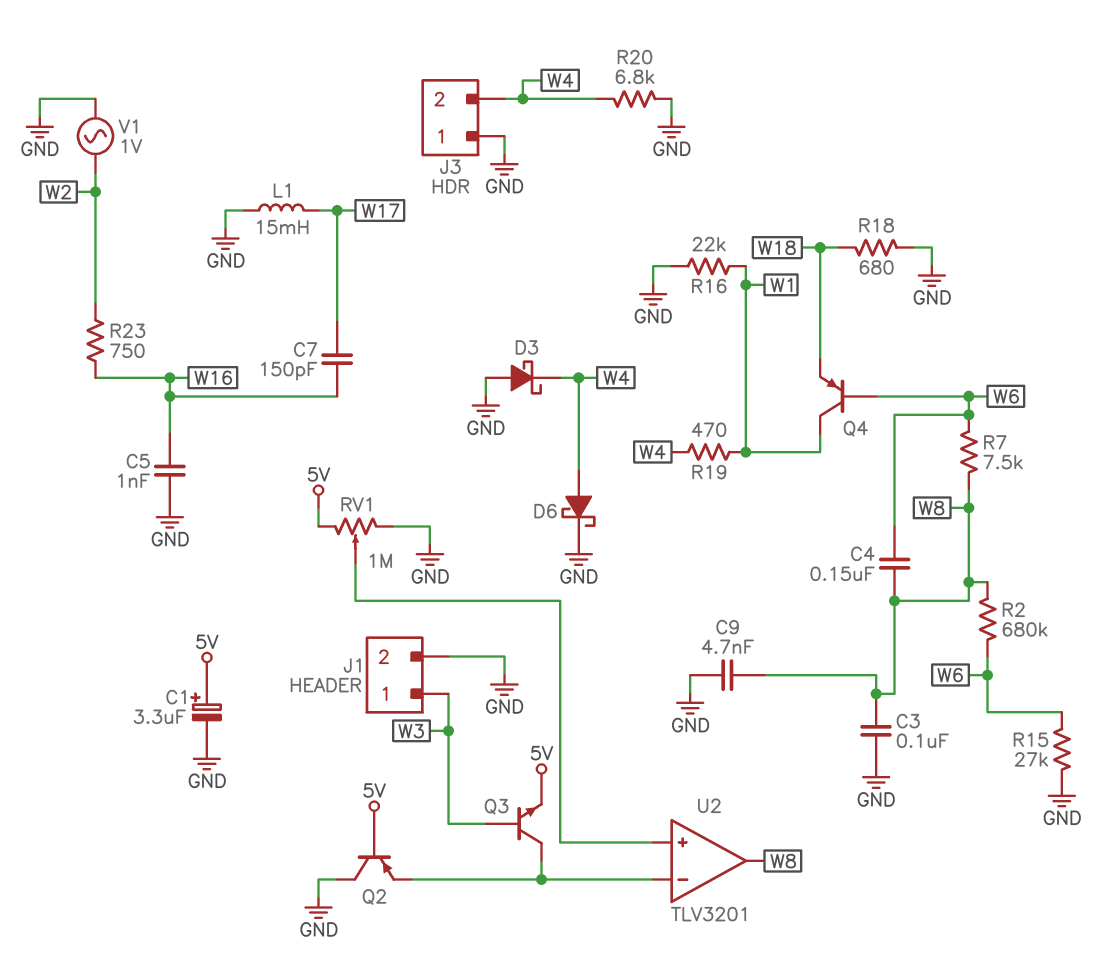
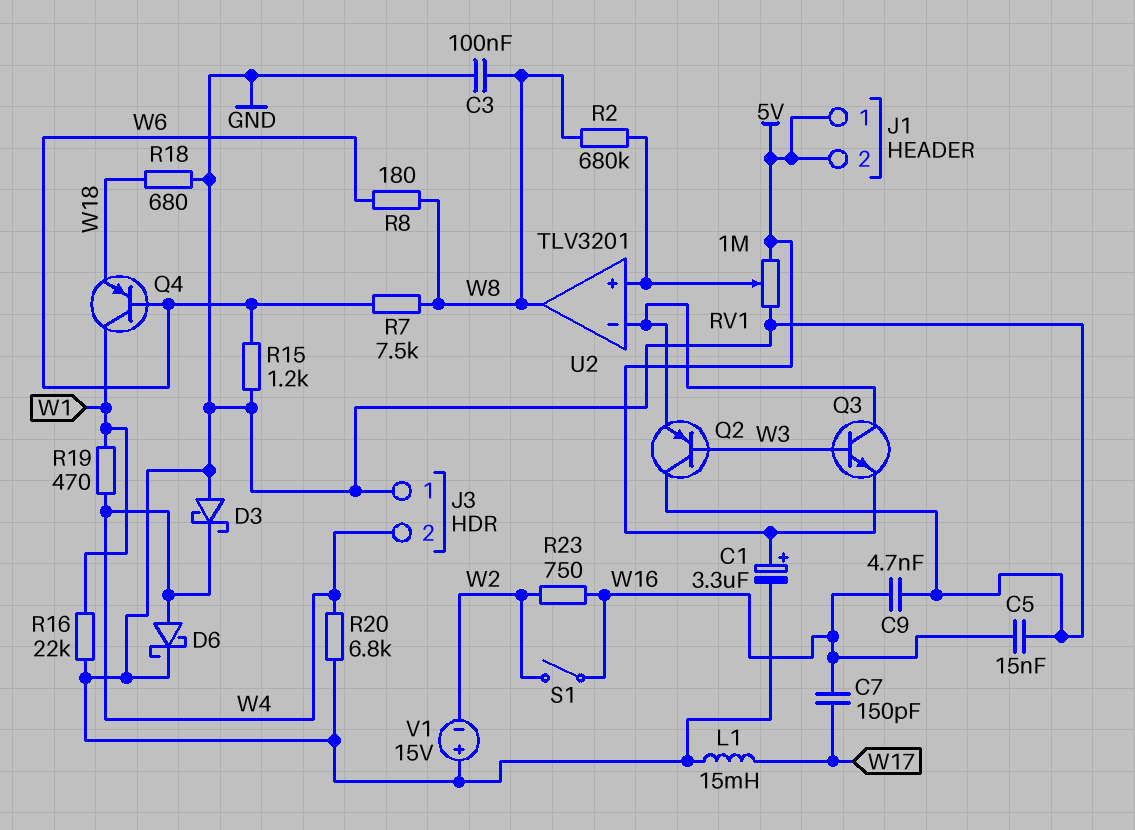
C4: 150nF (W6, W8) -> none
C5: 1nF (GND, W16) -> 15nF (GND, W16)
C9: 4.7nF (GND, W8) -> 4.7nF (GND, W16)
J1 pin 1: W3 -> 5V
J1 pin 2: GND -> 5V
Q2: PNP (B 5V, C GND, E U2/in-) -> PNP (B W3, C GND, E U2/in-)
R2: 680k (W6, W8) -> 680k (U2/in+, W8)
R8: none -> 180 (W6, W8)
R15: 27k (GND, W6) -> 1.2k (GND, W6)
S1: none -> switch (W2, W16)
V1: AC 1V (GND, W2) -> 15V (plus GND, minus W2)

